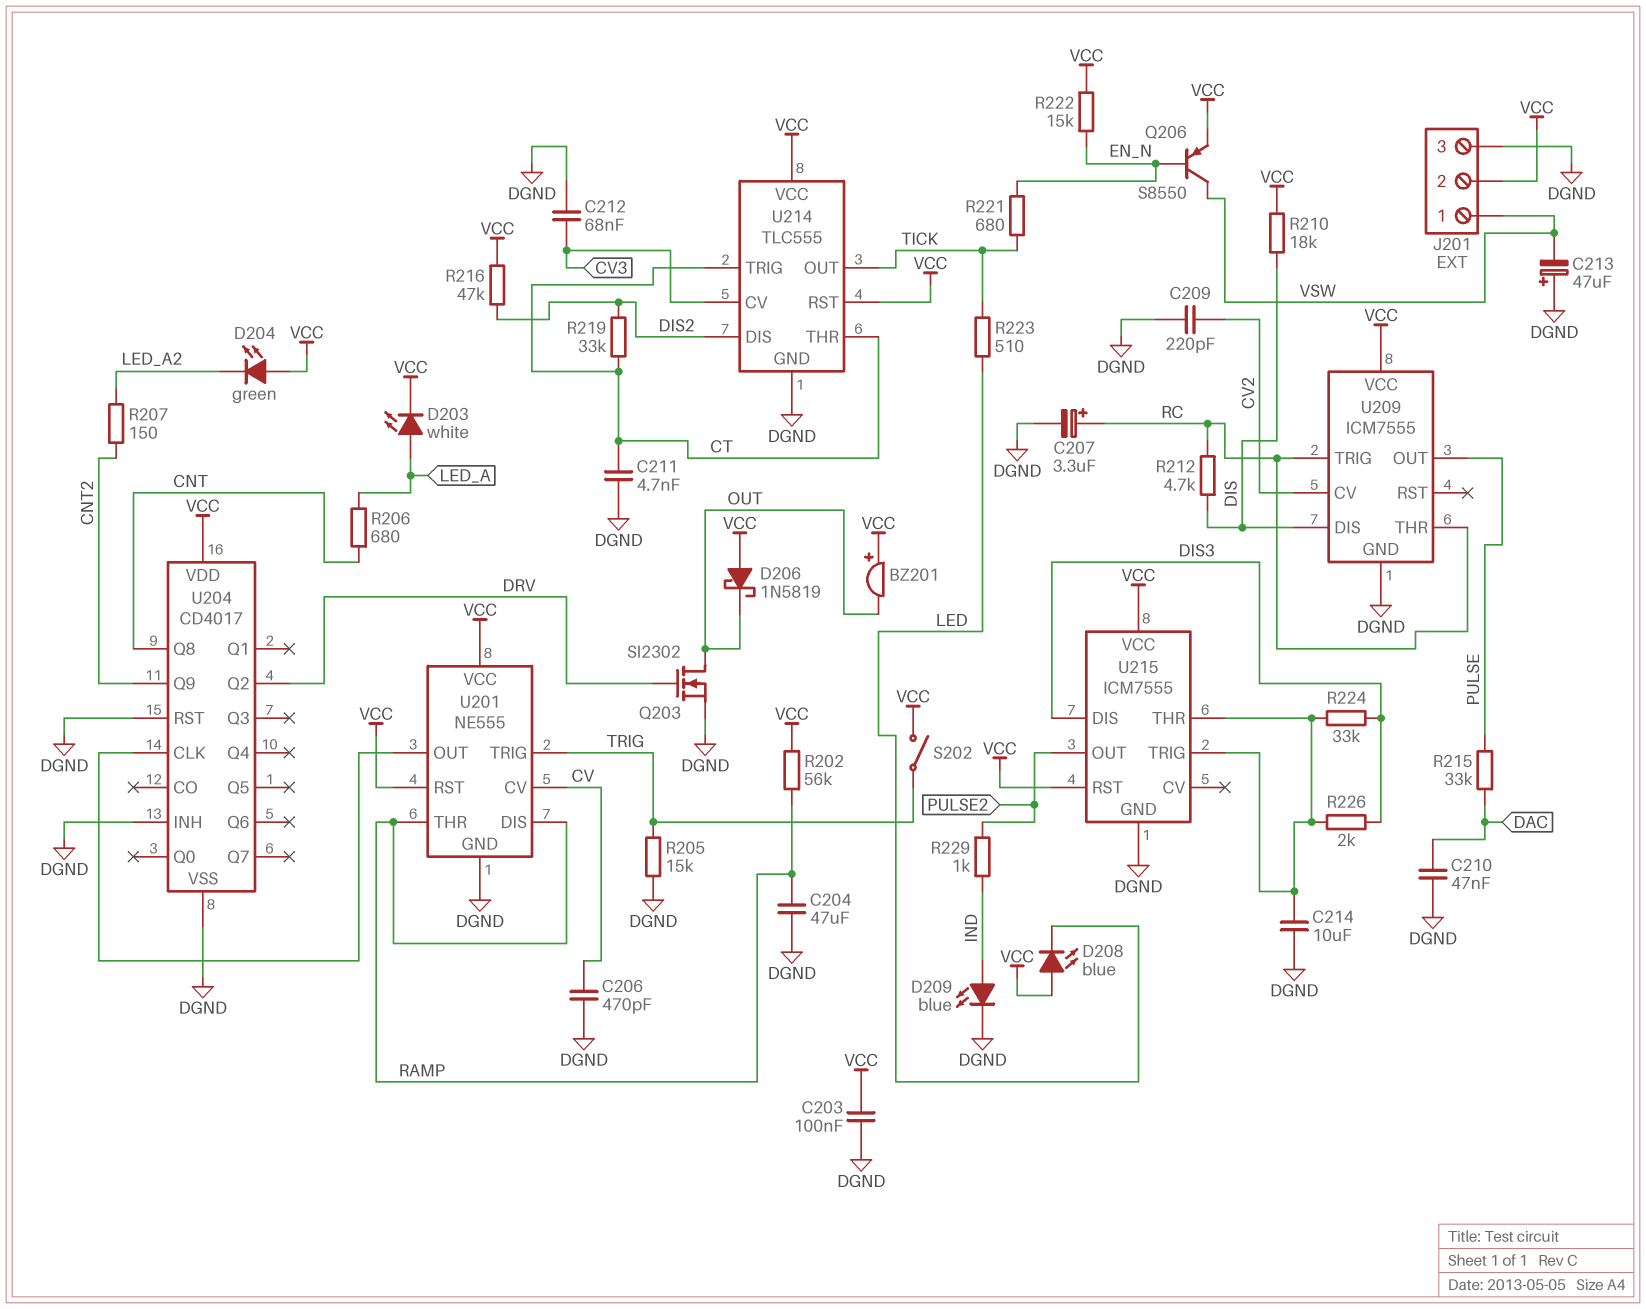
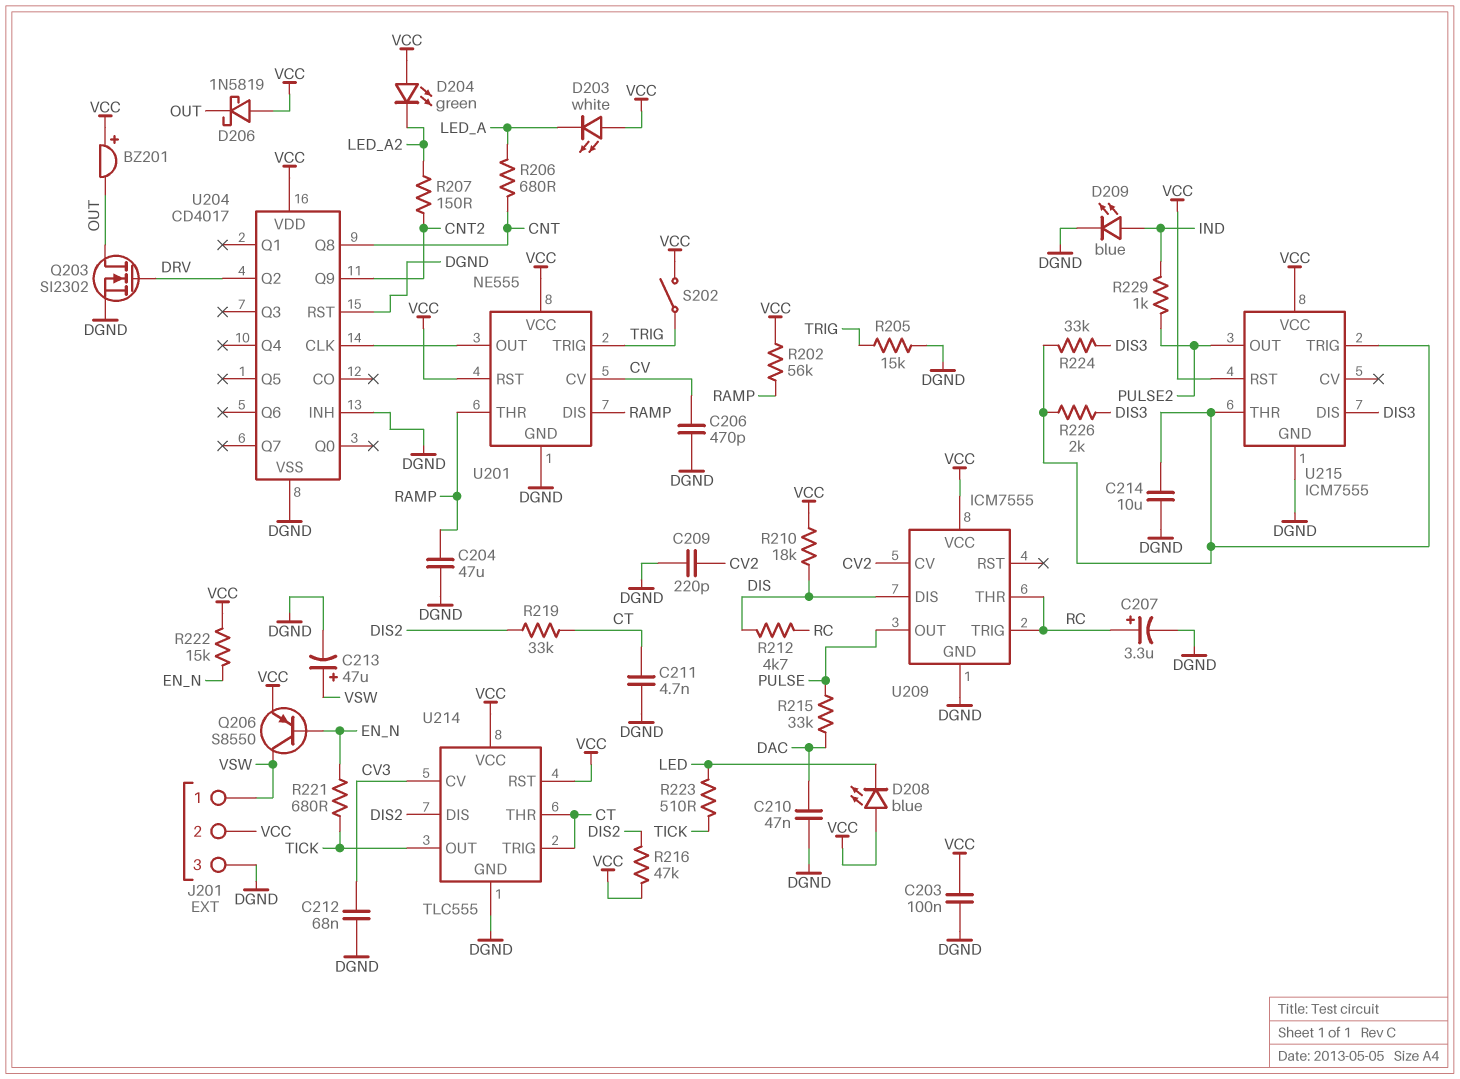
C213: 47uF (plus DGND, minus VSW) -> 47uF (plus VSW, minus DGND)
D203: LED white (A LED_A, K VCC) -> LED white (A VCC, K LED_A)

